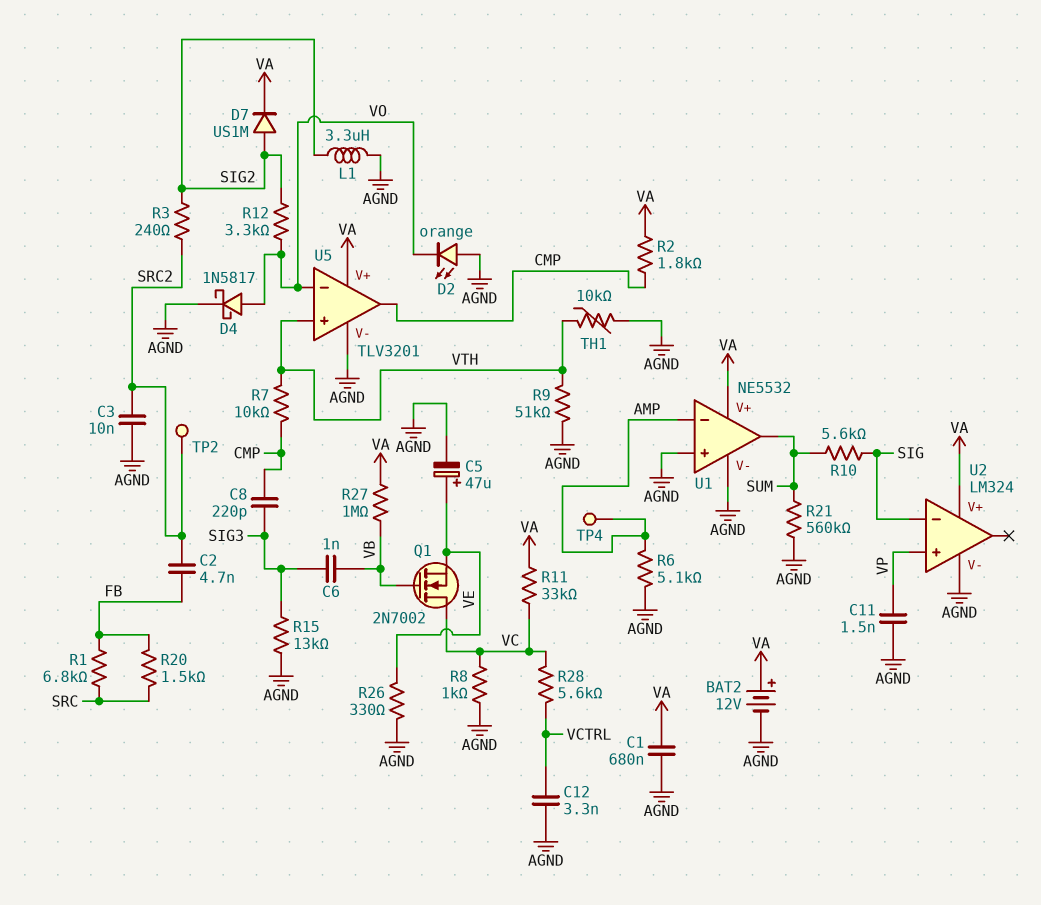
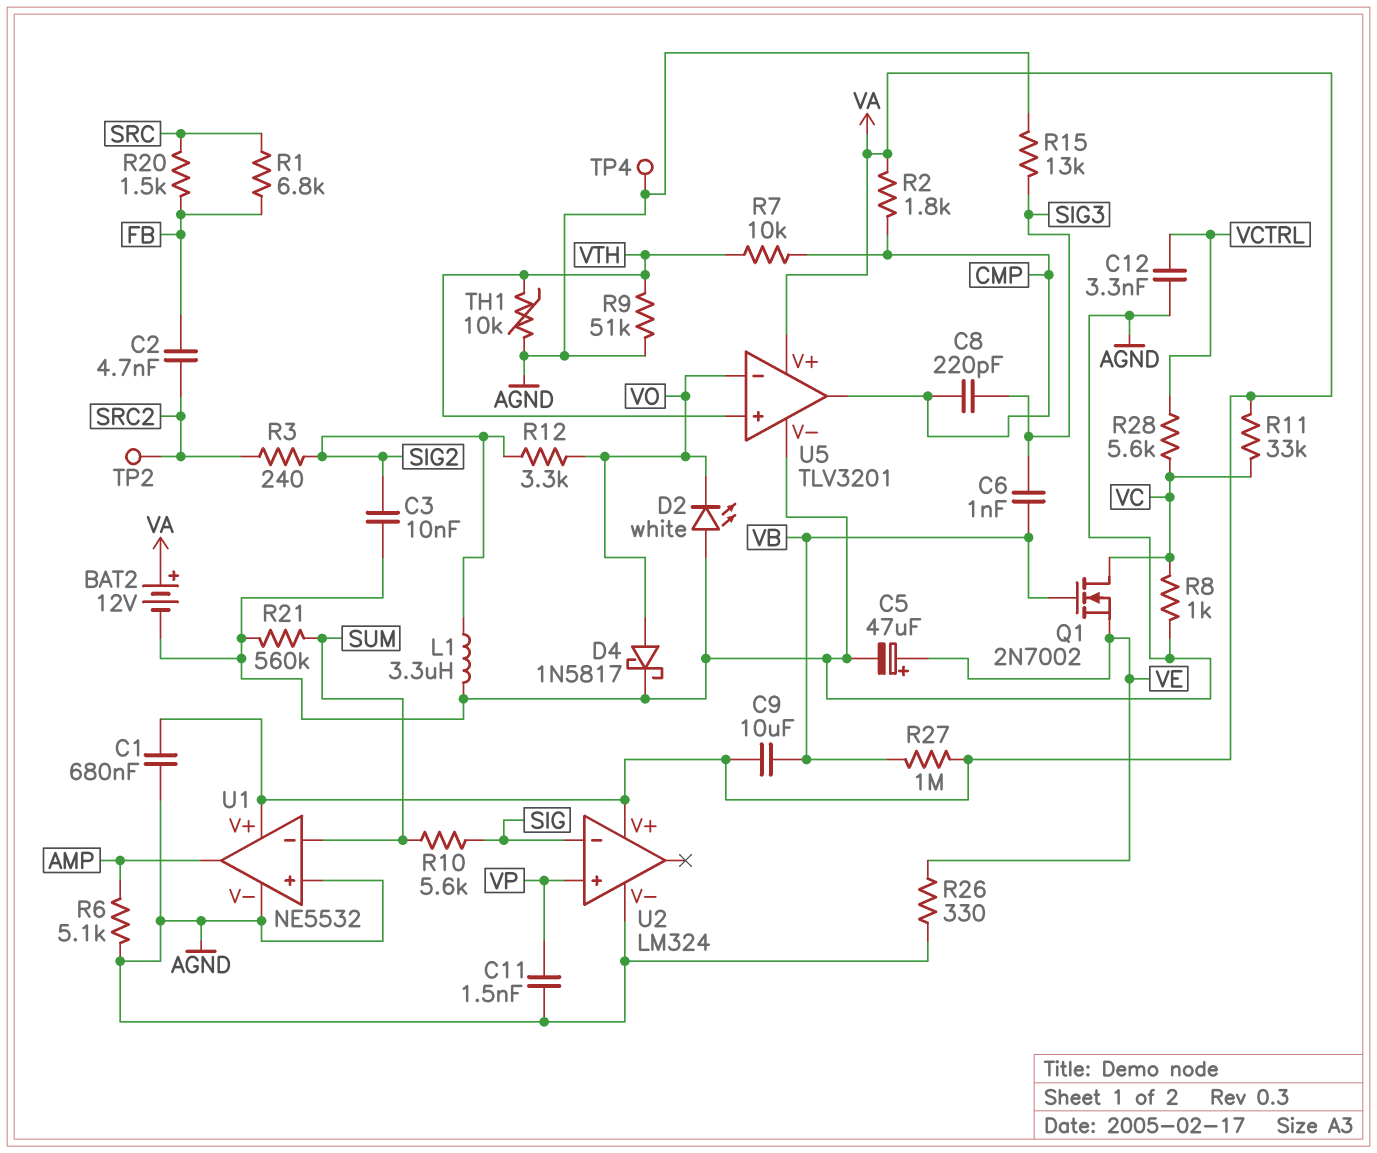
C3: 10nF (AGND, SRC2) -> 10nF (AGND, SIG2)
C9: none -> 10uF (VA, VB)
D2: LED orange (A AGND, K VO) -> LED white (A AGND, K VO)
D7: diode US1M (A SIG2, K VA) -> none
TP4: test point (AMP) -> test point (AGND)
U1 pin in-: AMP -> SUM
U1 pin out: SUM -> AMP

